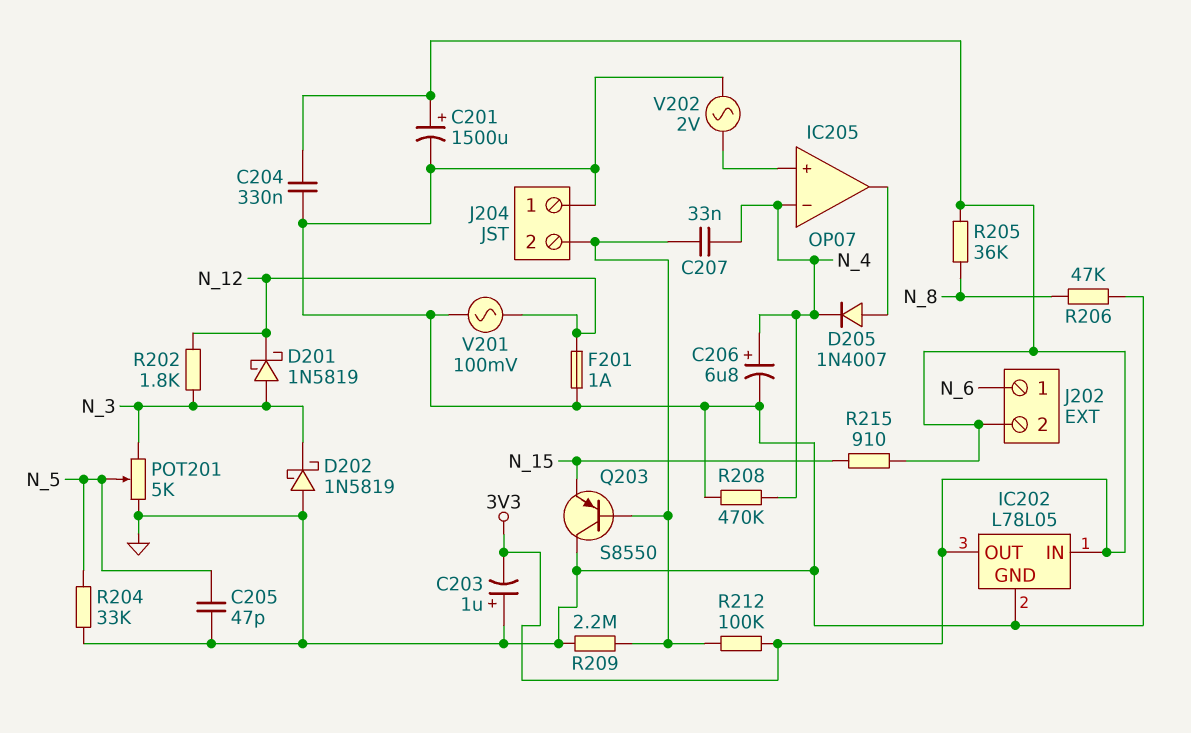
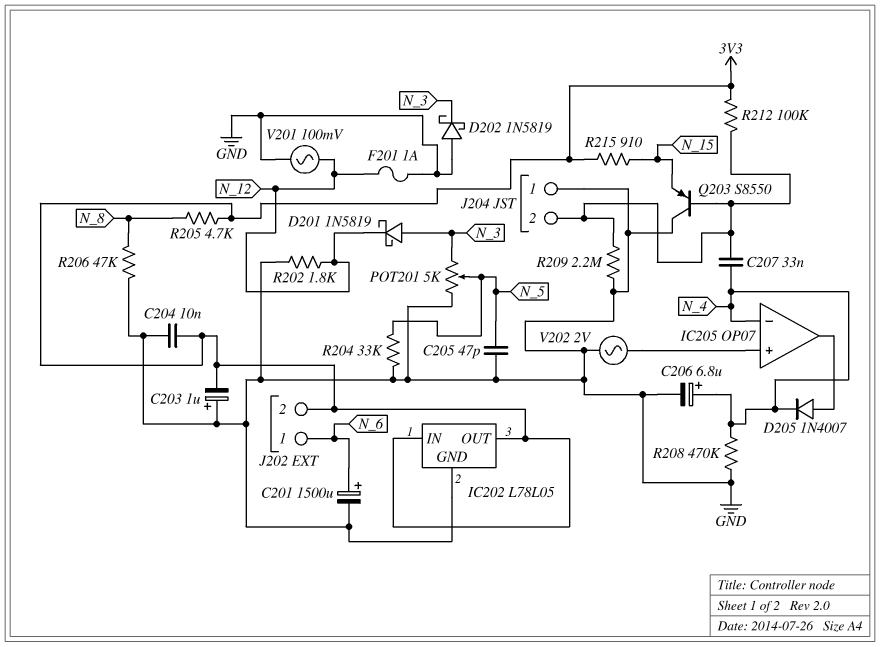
C201: 1500uF (plus 3V3, minus GND) -> 1500uF (plus N_6, minus GND)
C204: 330nF (3V3, GND) -> 10nF (3V3, GND)
R202: 1.8k (N_3, N_12) -> 1.8k (GND, N_12)
R205: 36k (3V3, N_8) -> 4.7k (3V3, N_8)

